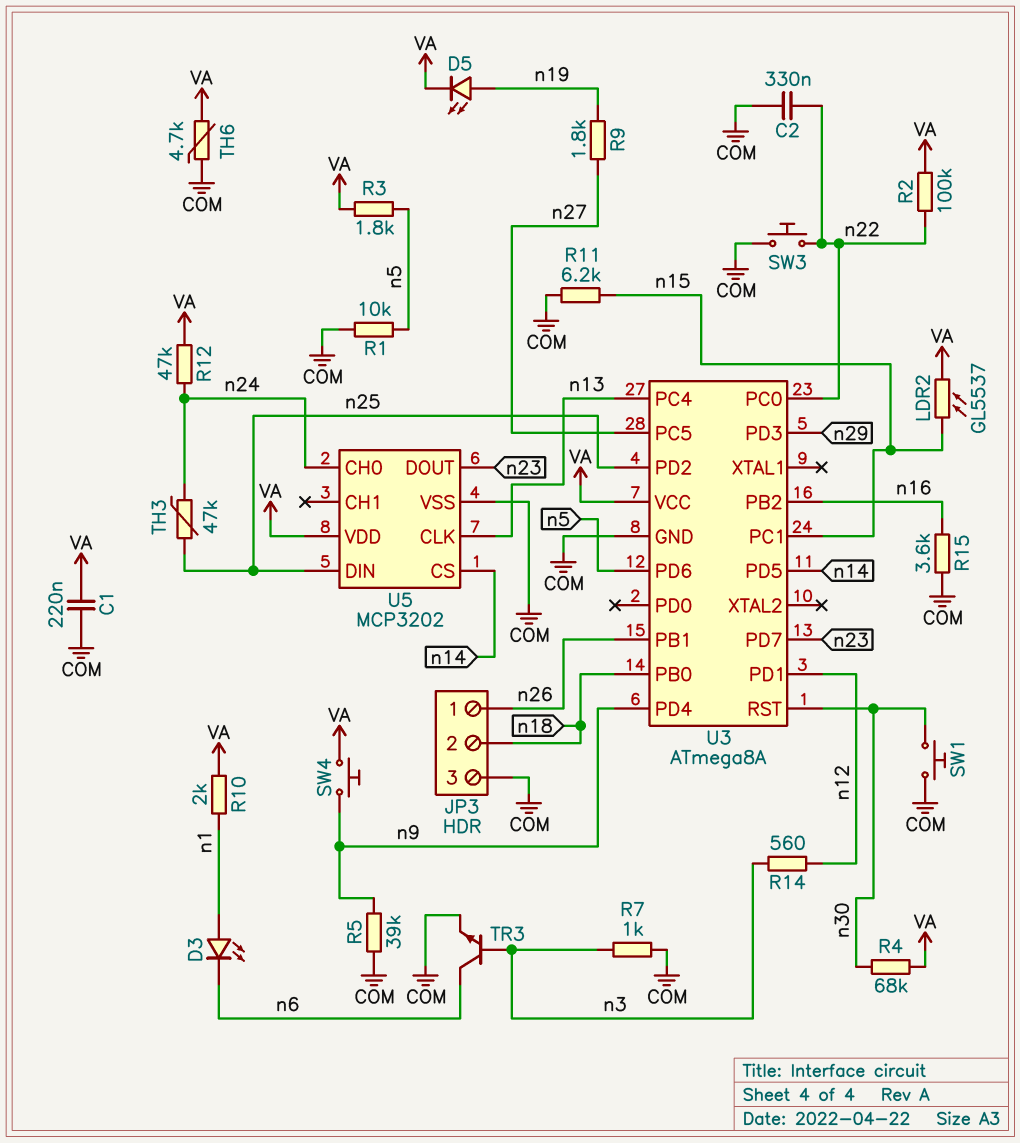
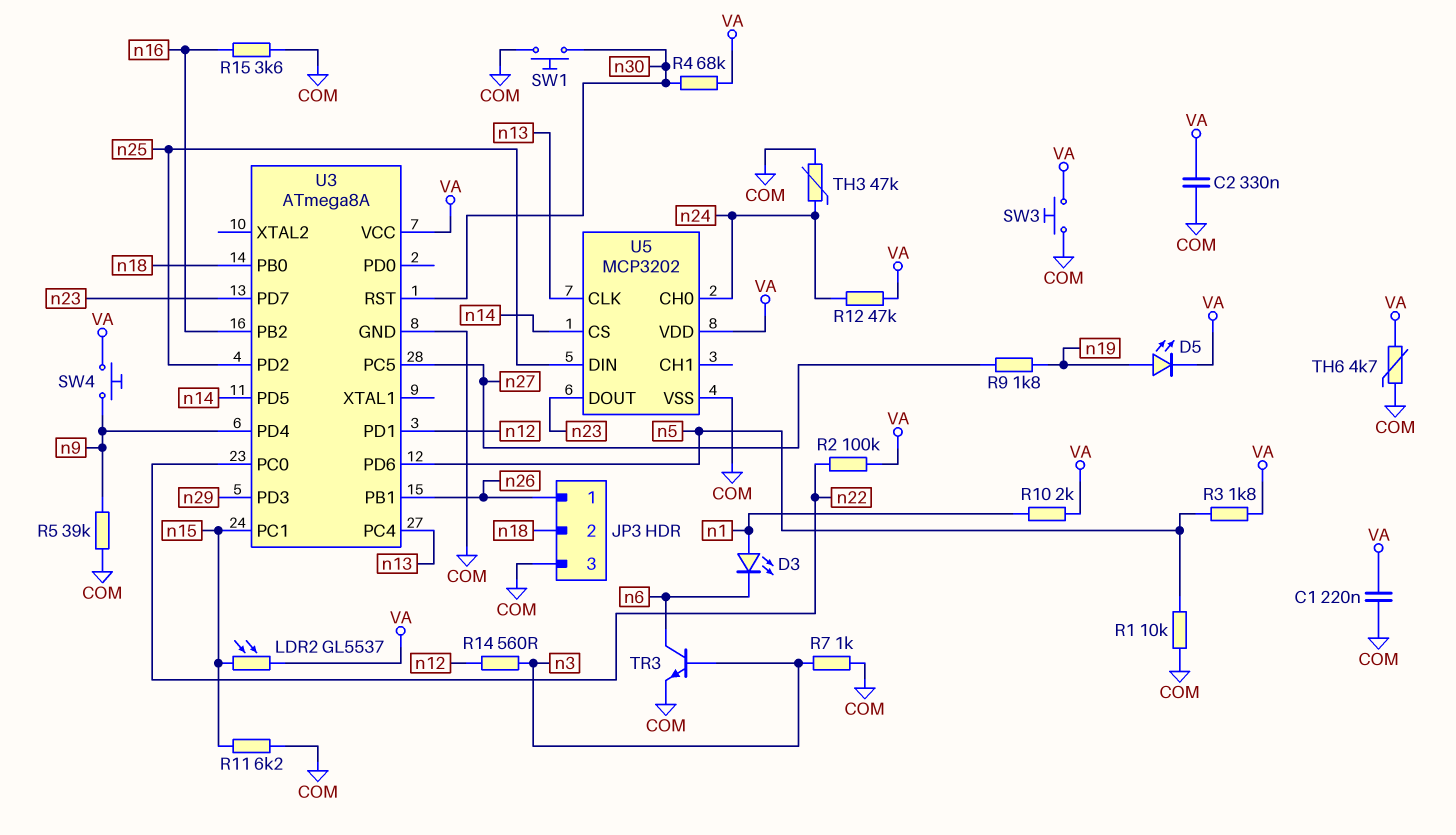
C2: 330nF (COM, n22) -> 330nF (COM, VA)
SW3: button (COM, n22) -> button (COM, VA)
TH3: 47k (n24, n25) -> 47k (COM, n24)

